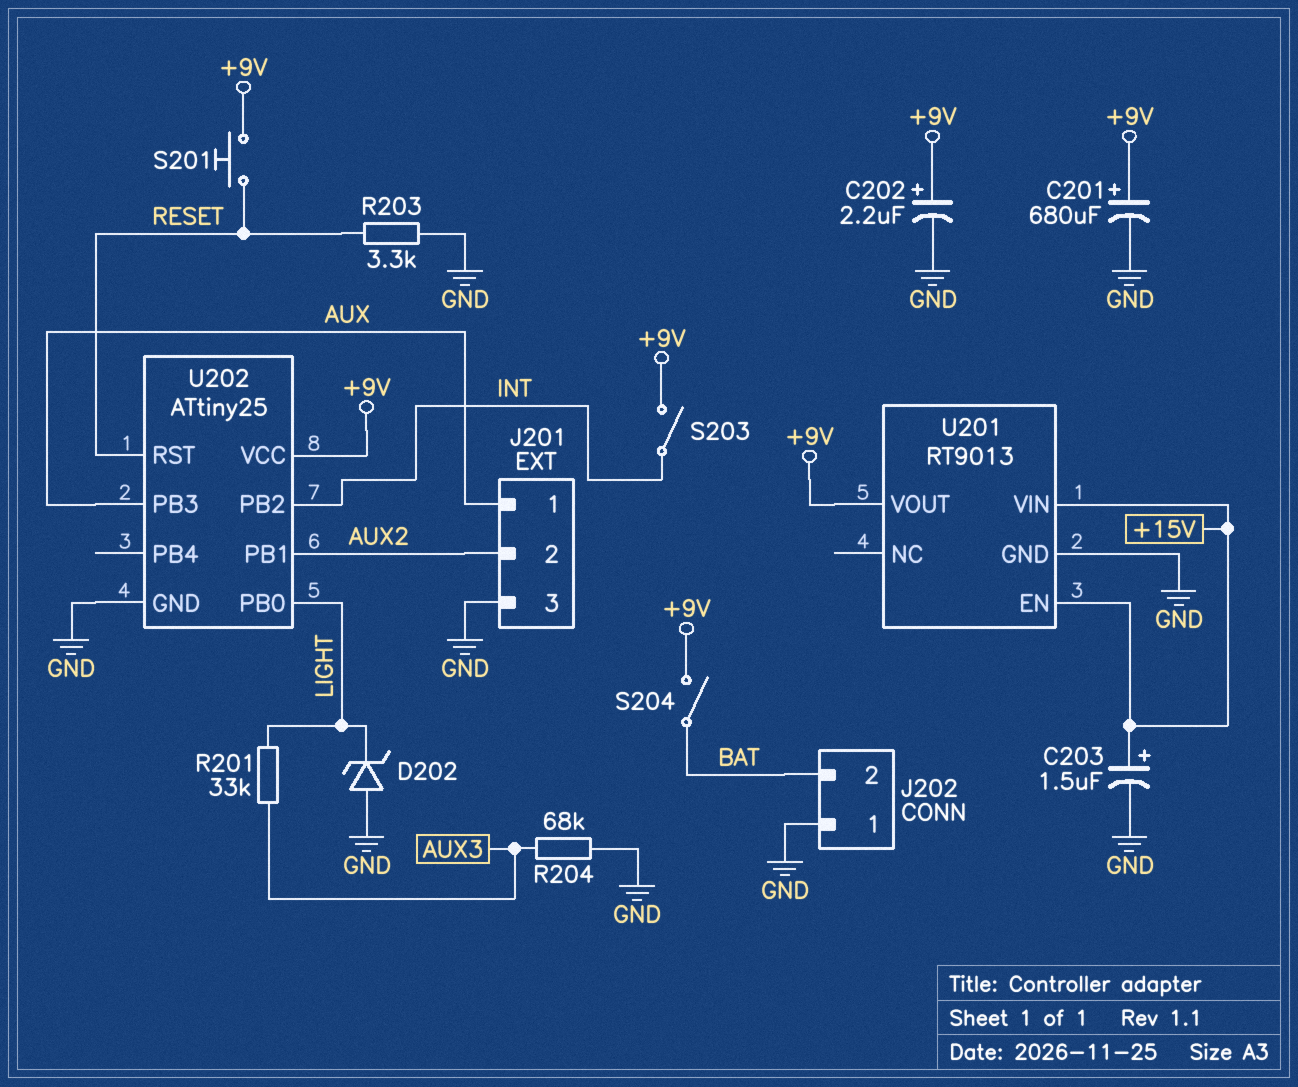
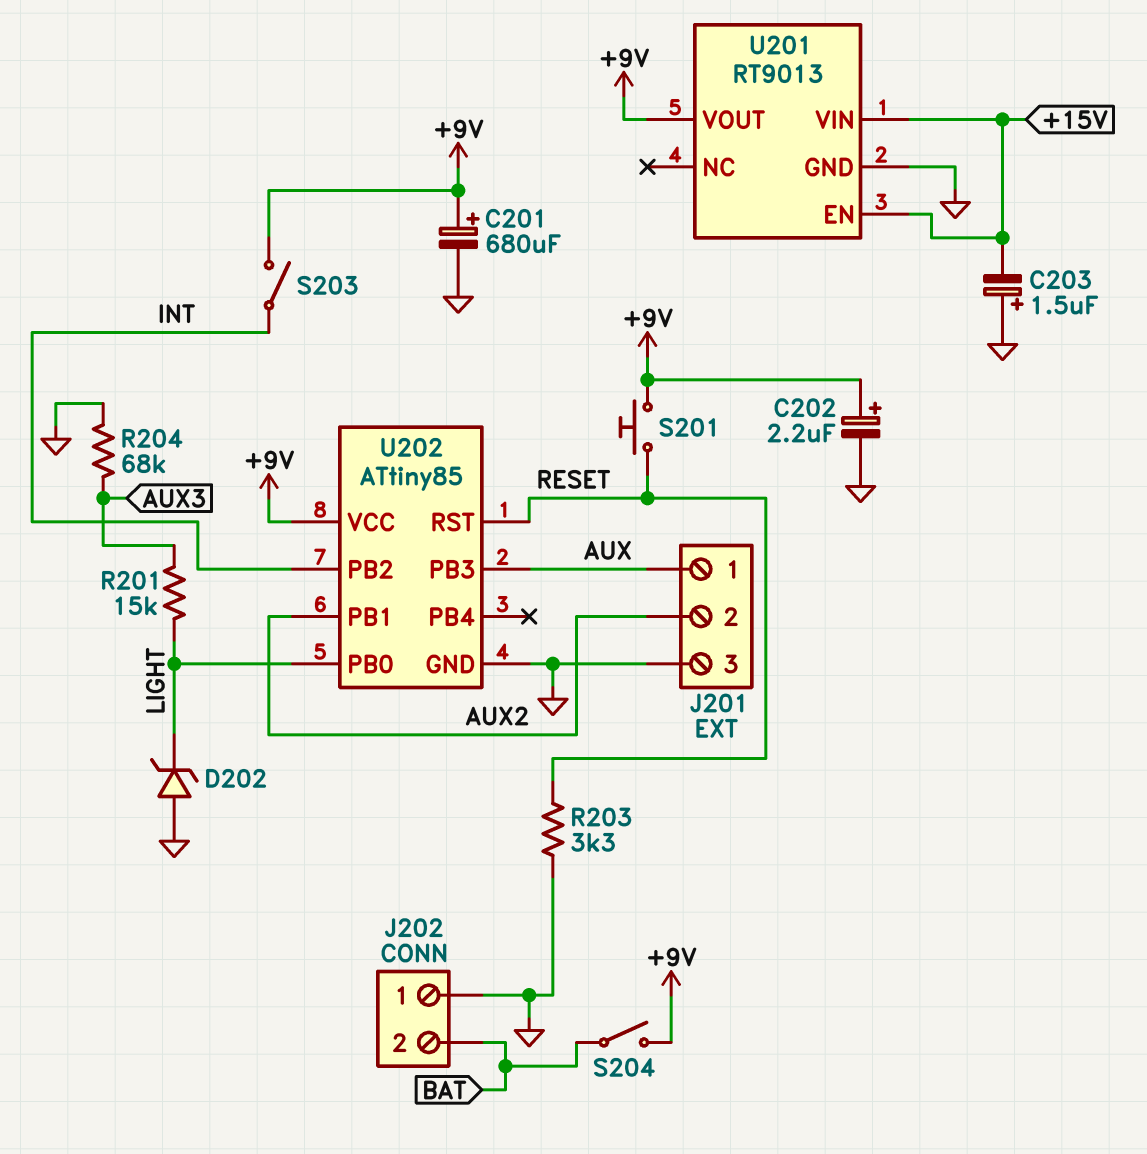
C203: 1.5uF (plus +15V, minus GND) -> 1.5uF (plus GND, minus +15V)
R201: 33k (AUX3, LIGHT) -> 15k (AUX3, LIGHT)
U202: ATtiny25 -> ATtiny85

